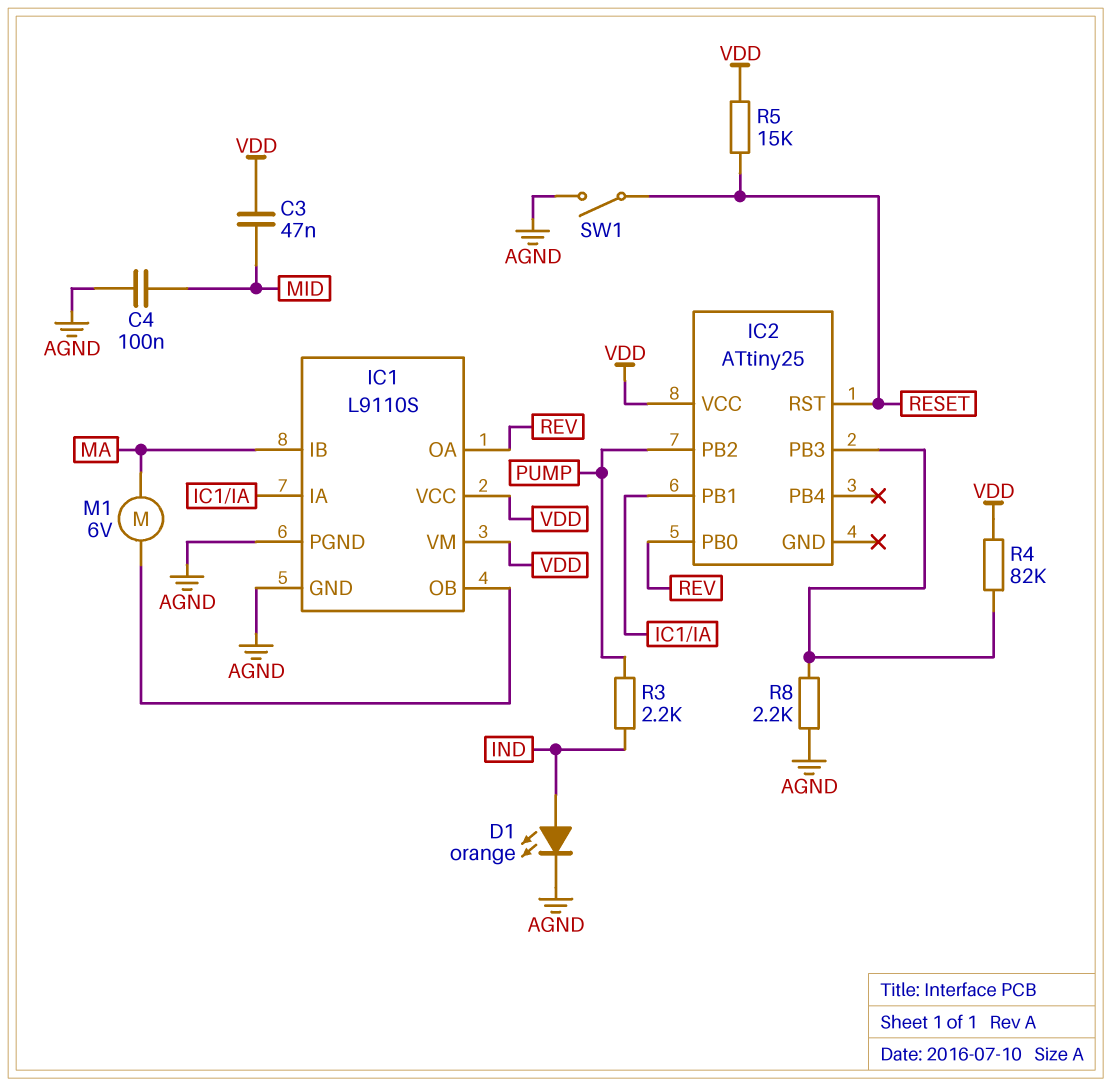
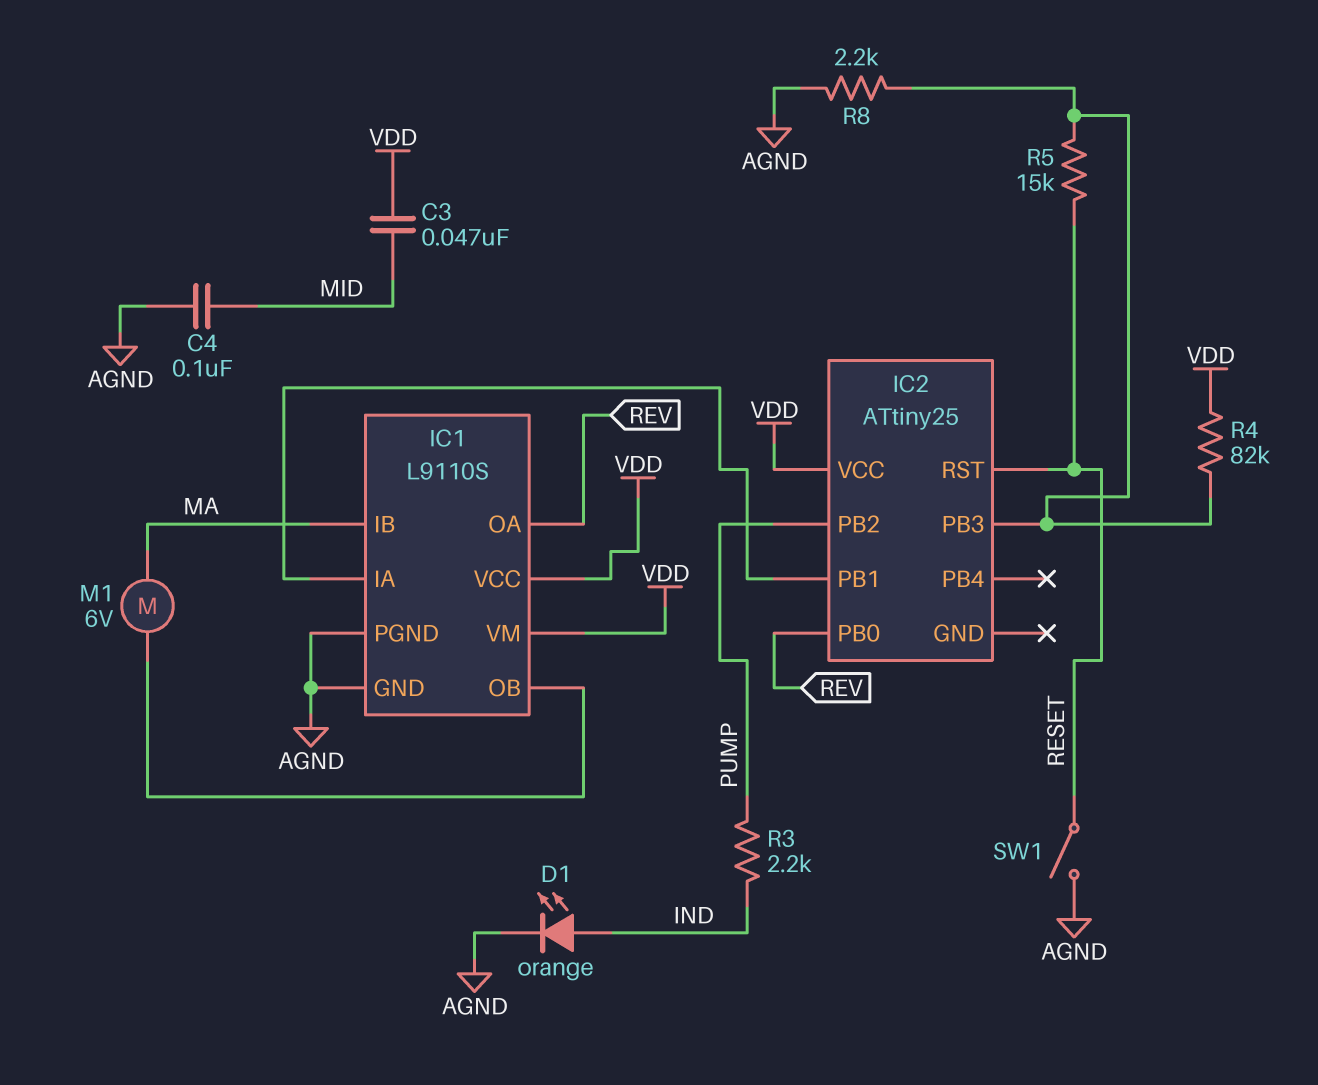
R5: 15k (RESET, VDD) -> 15k (IC2/PB3, RESET)

